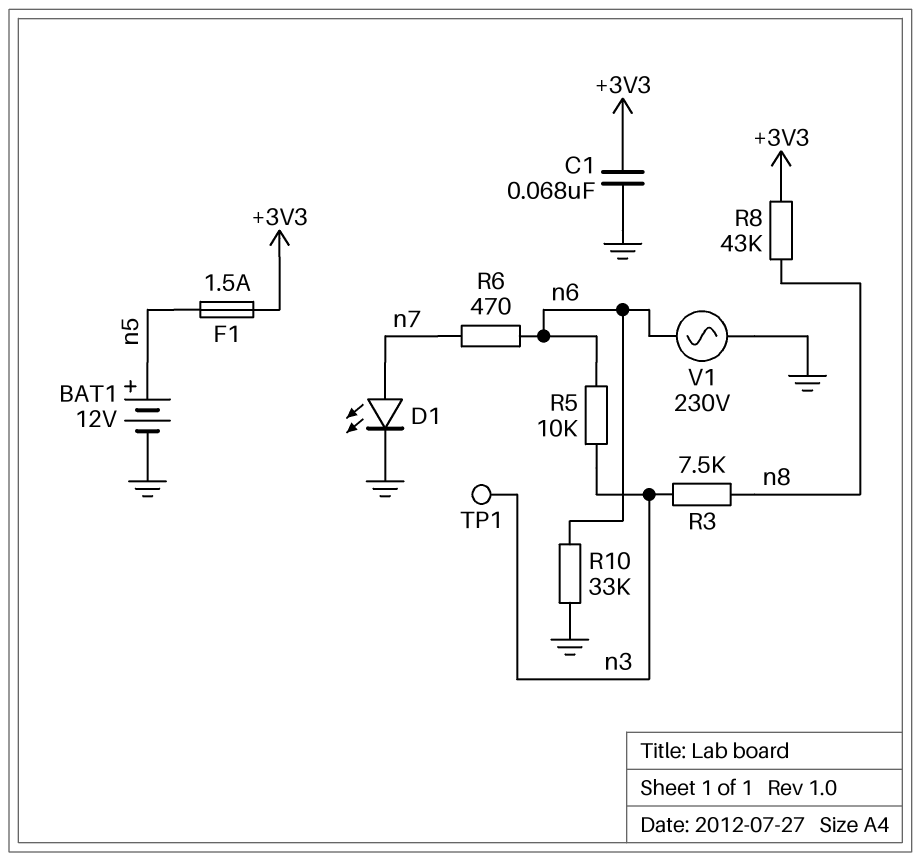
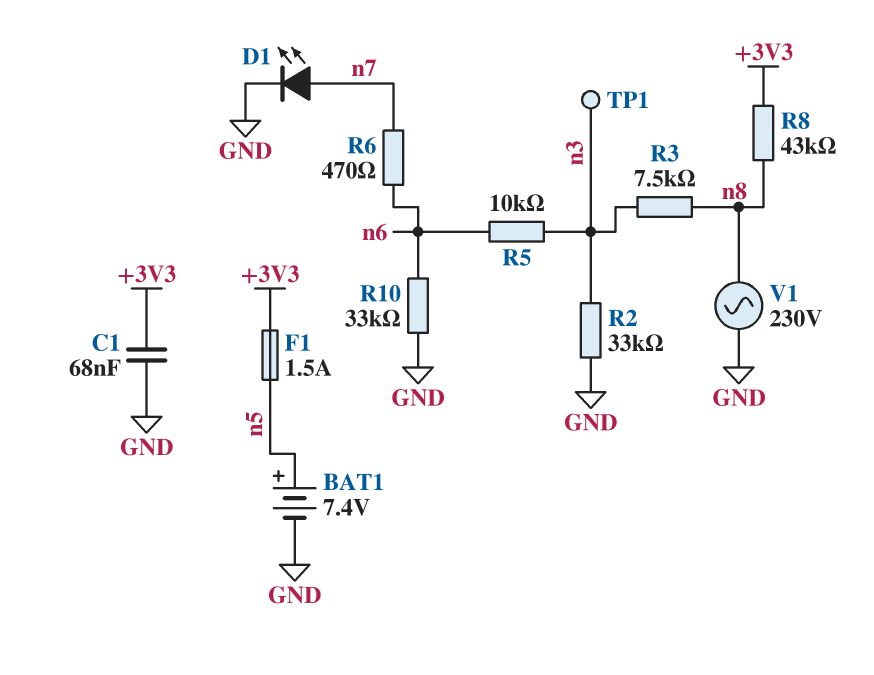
BAT1: 12V (plus n5, minus GND) -> 7.4V (plus n5, minus GND)
R2: none -> 33k (GND, n3)
V1: AC 230V (GND, n6) -> AC 230V (GND, n8)

